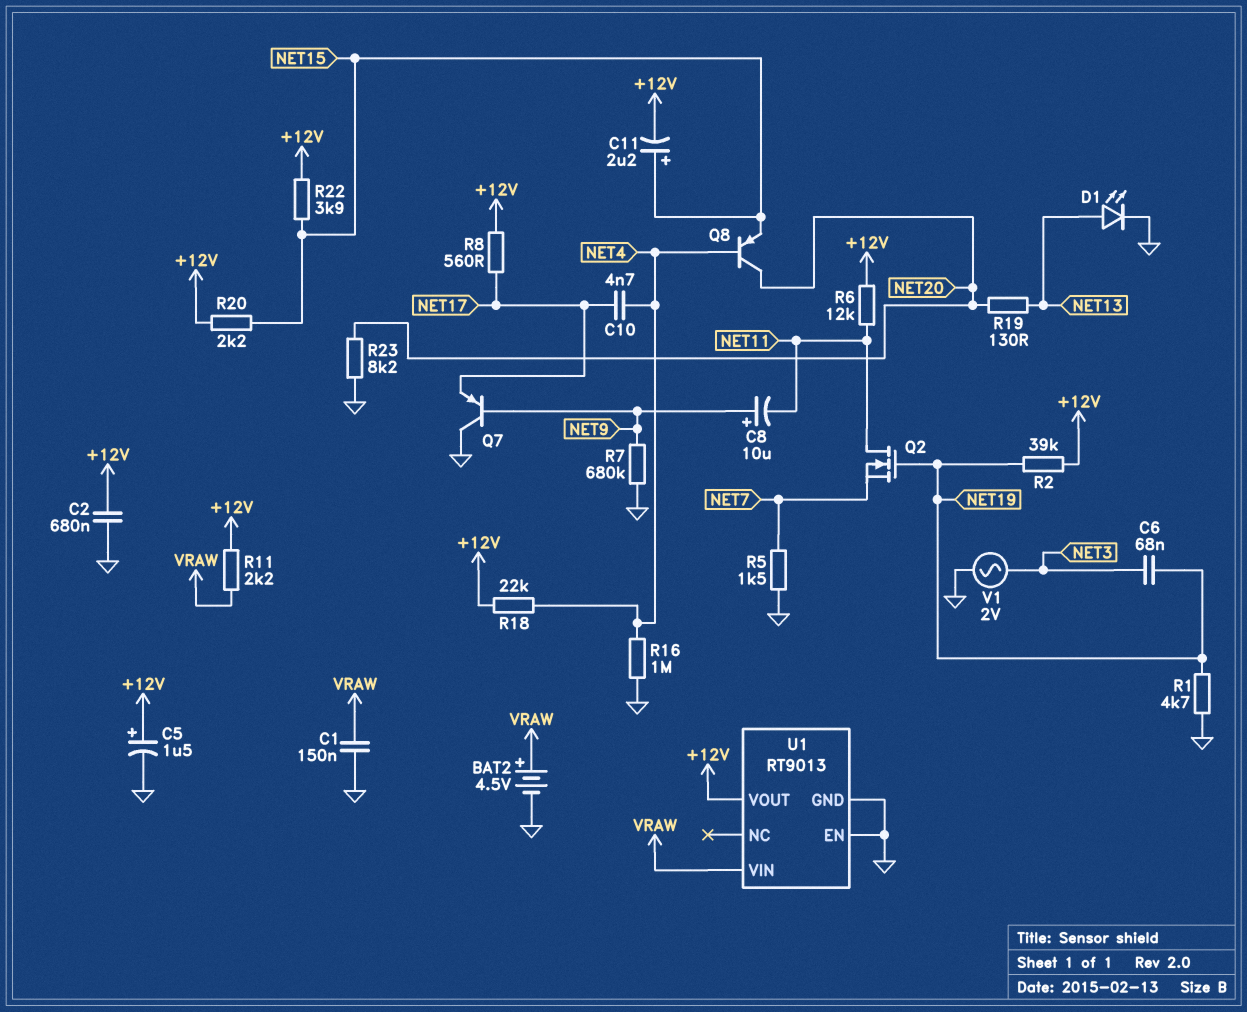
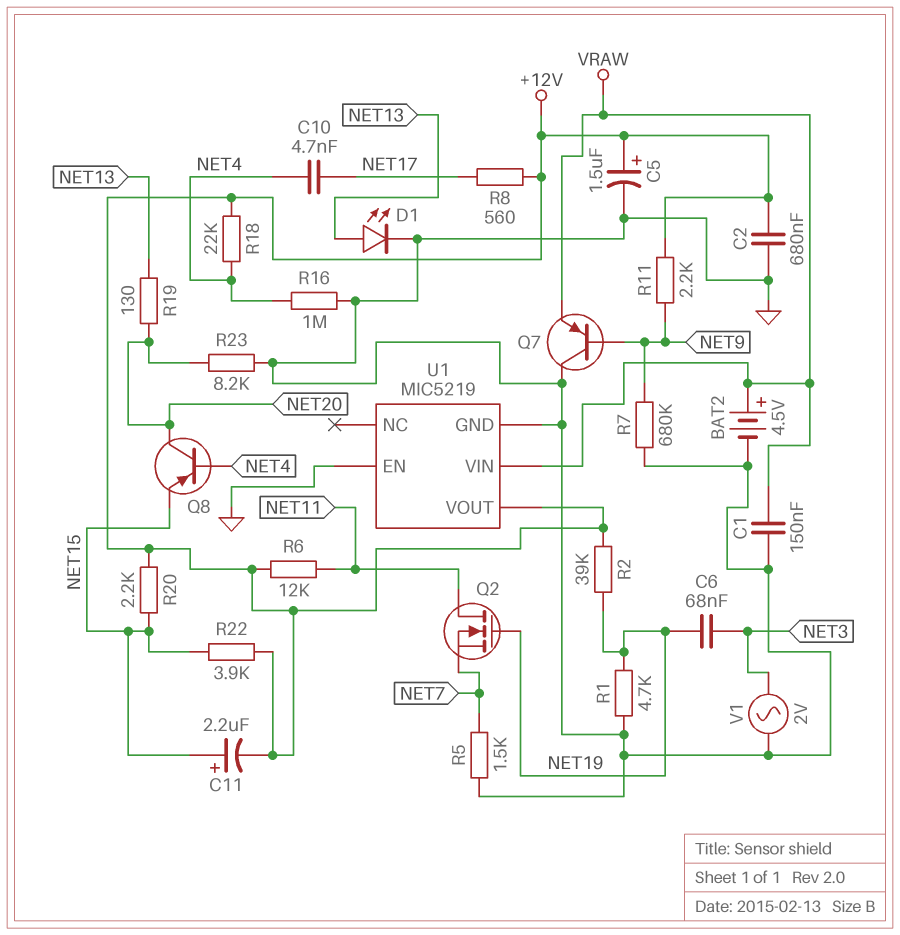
C8: 10uF (plus NET9, minus NET11) -> none
Q7: PNP (B NET9, C GND, E NET17) -> PNP (B NET9, C GND, E VRAW)
R11: 2.2k (+12V, VRAW) -> 2.2k (+12V, NET9)
U1: RT9013 -> MIC5219

